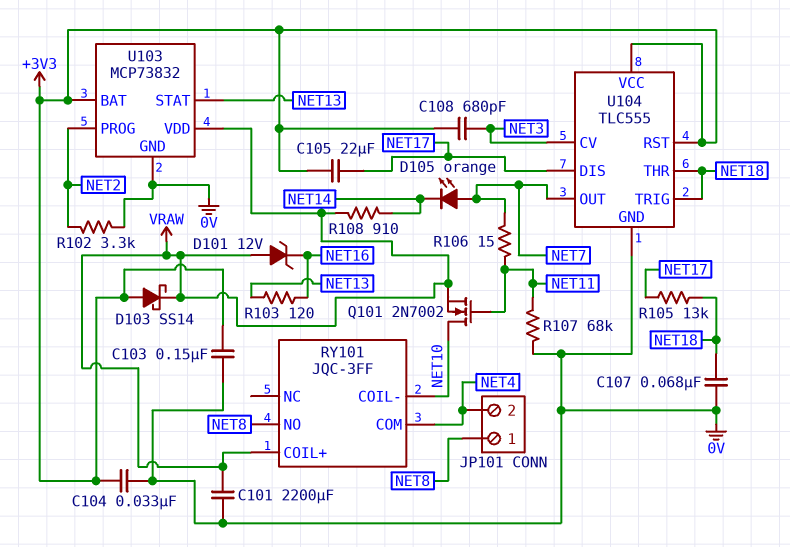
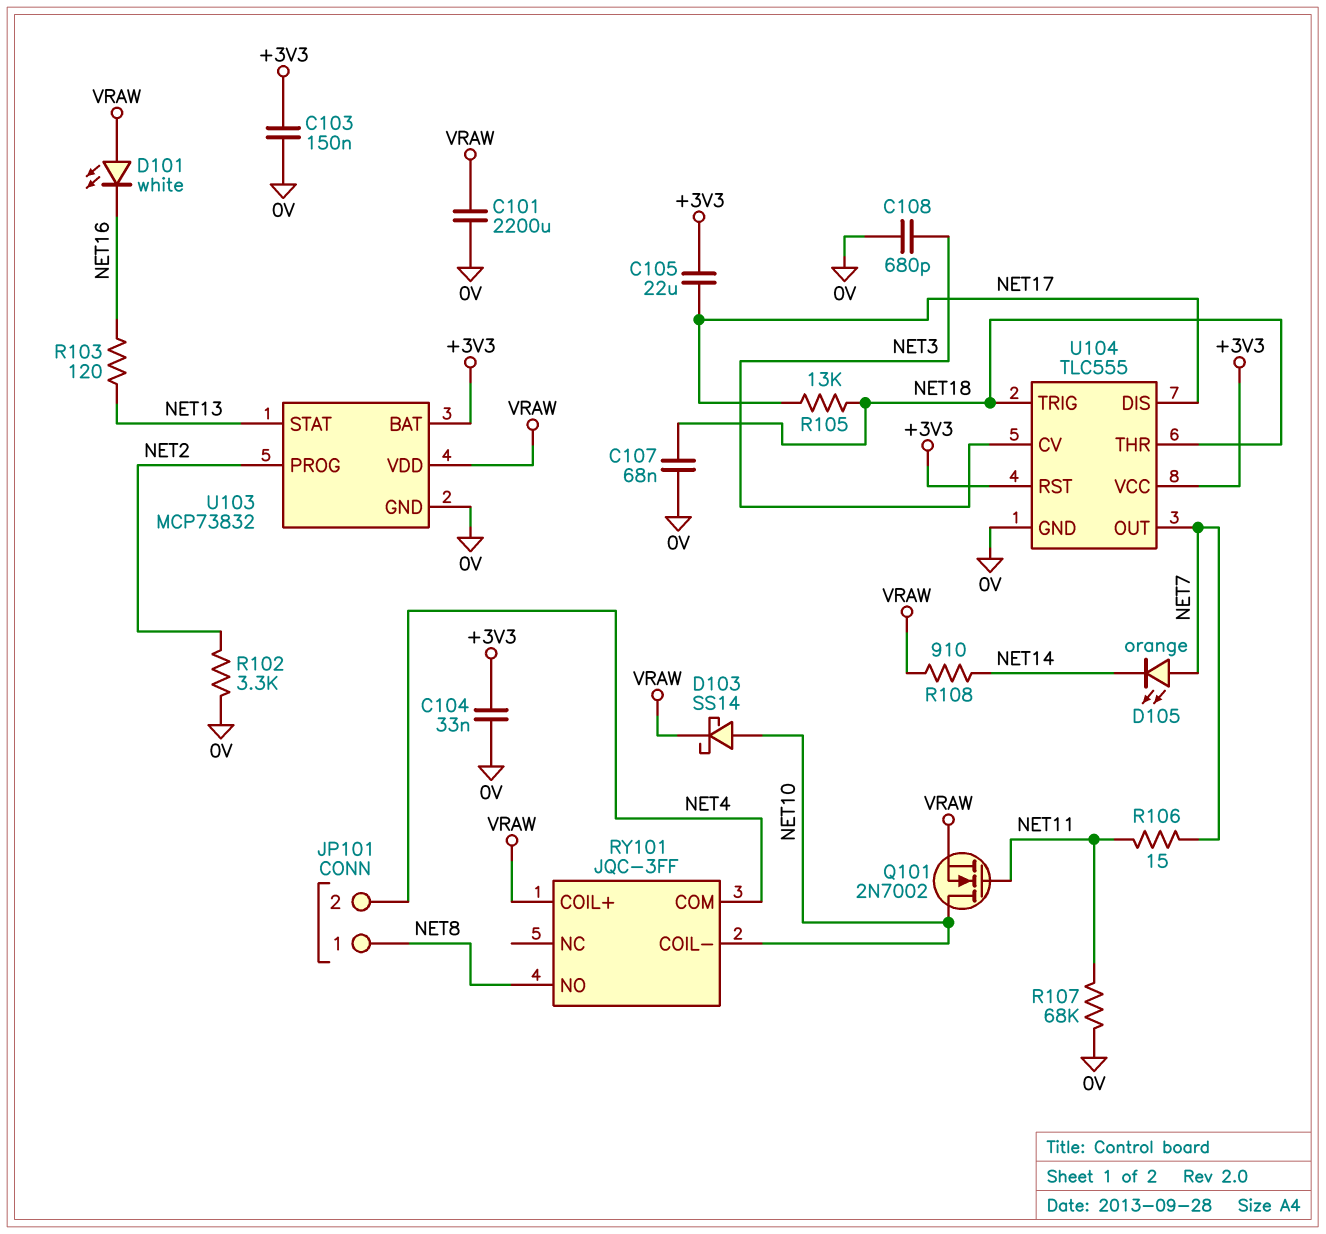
C108: 680pF (+3V3, NET3) -> 680pF (0V, NET3)
D101: zener 12V (A VRAW, K NET16) -> LED white (A VRAW, K NET16)
D103: schottky SS14 (A +3V3, K VRAW) -> schottky SS14 (A NET10, K VRAW)

